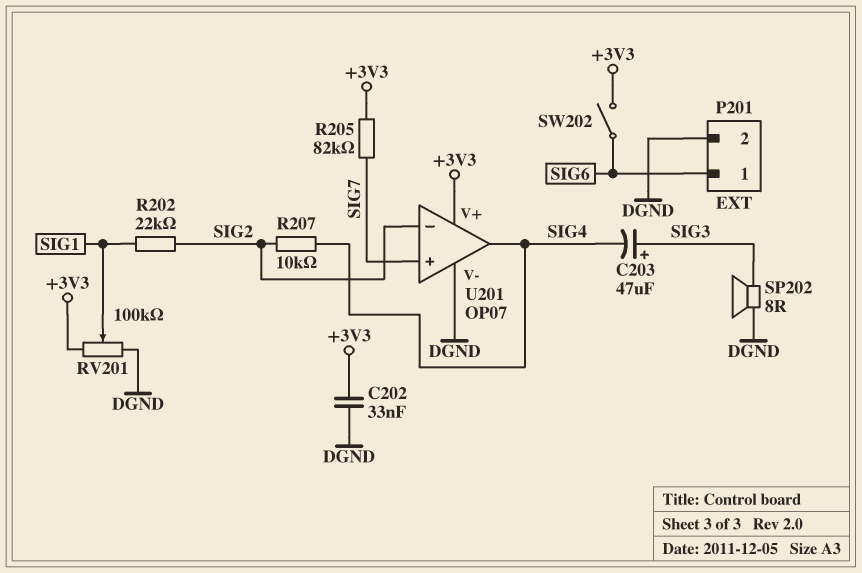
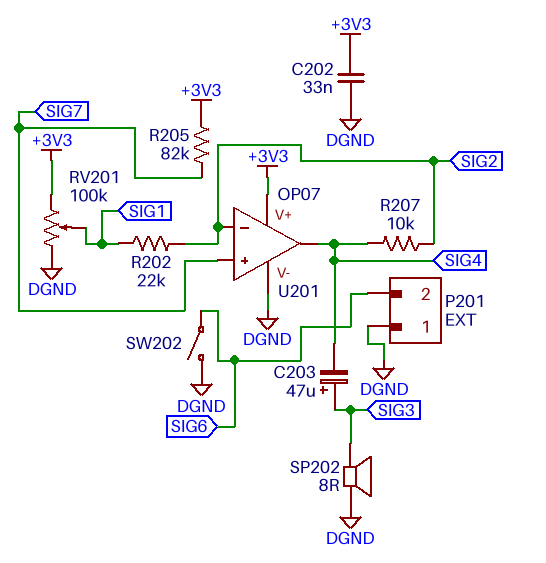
P201 pin 1: SIG6 -> DGND
P201 pin 2: DGND -> SIG6
SW202: switch (+3V3, SIG6) -> switch (DGND, SIG6)

